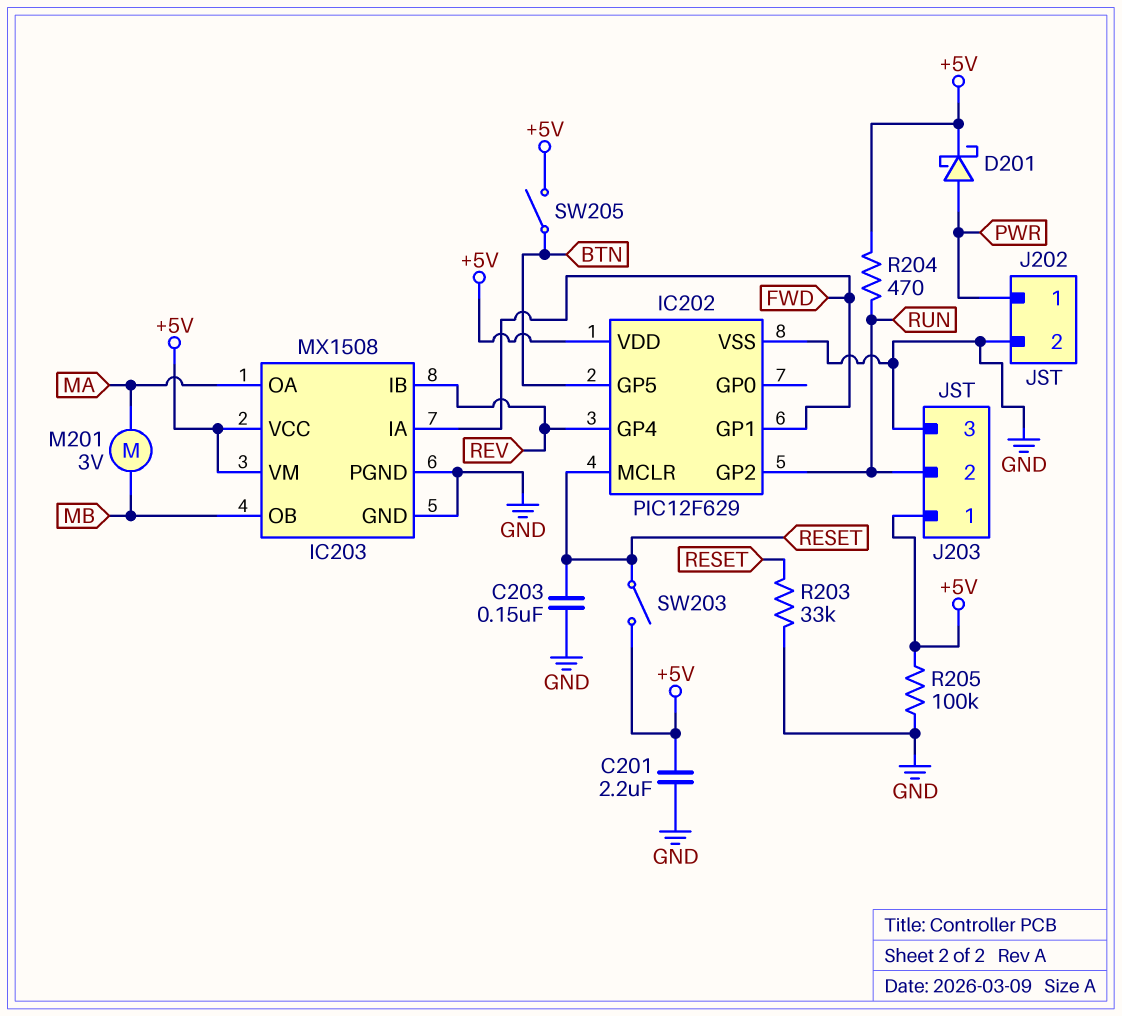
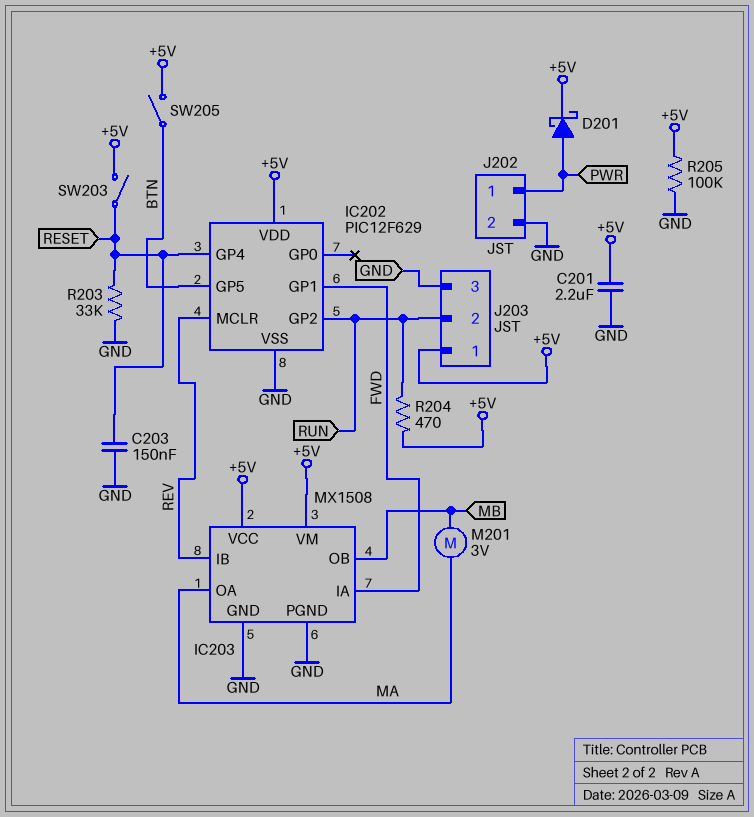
IC202 pin GP4: REV -> RESET
IC202 pin MCLR: RESET -> REV

